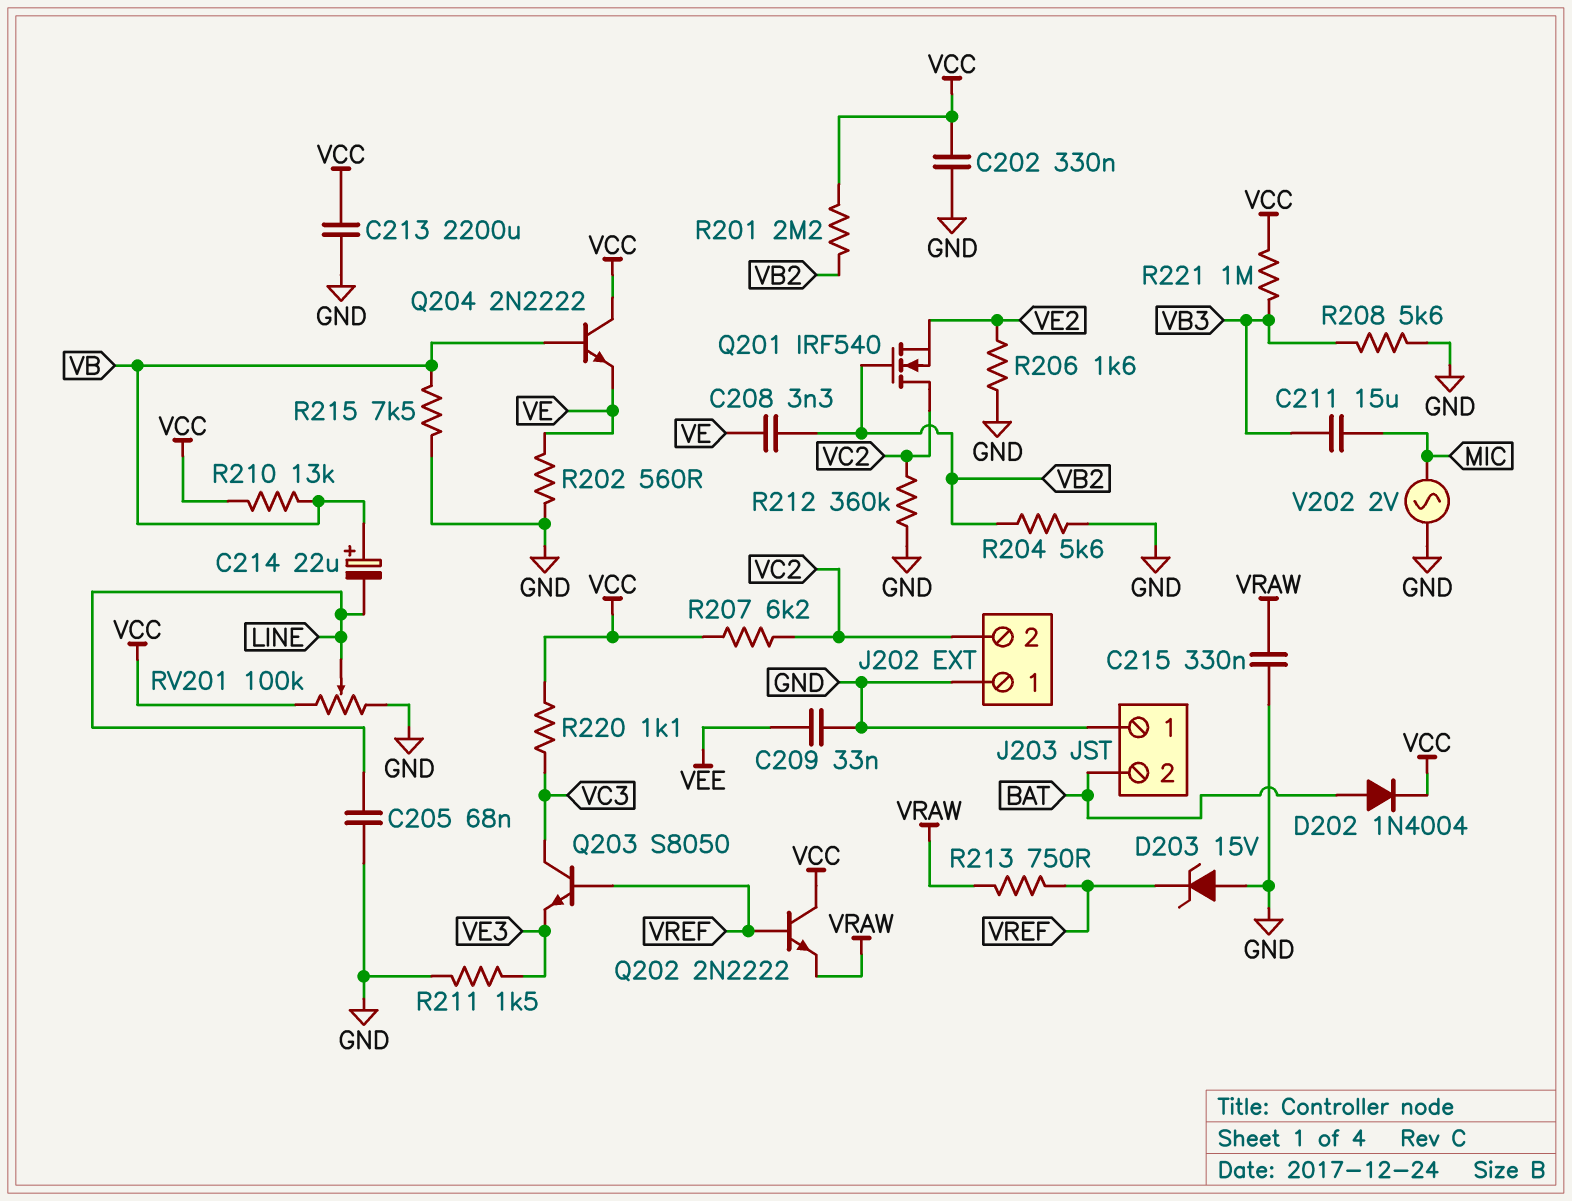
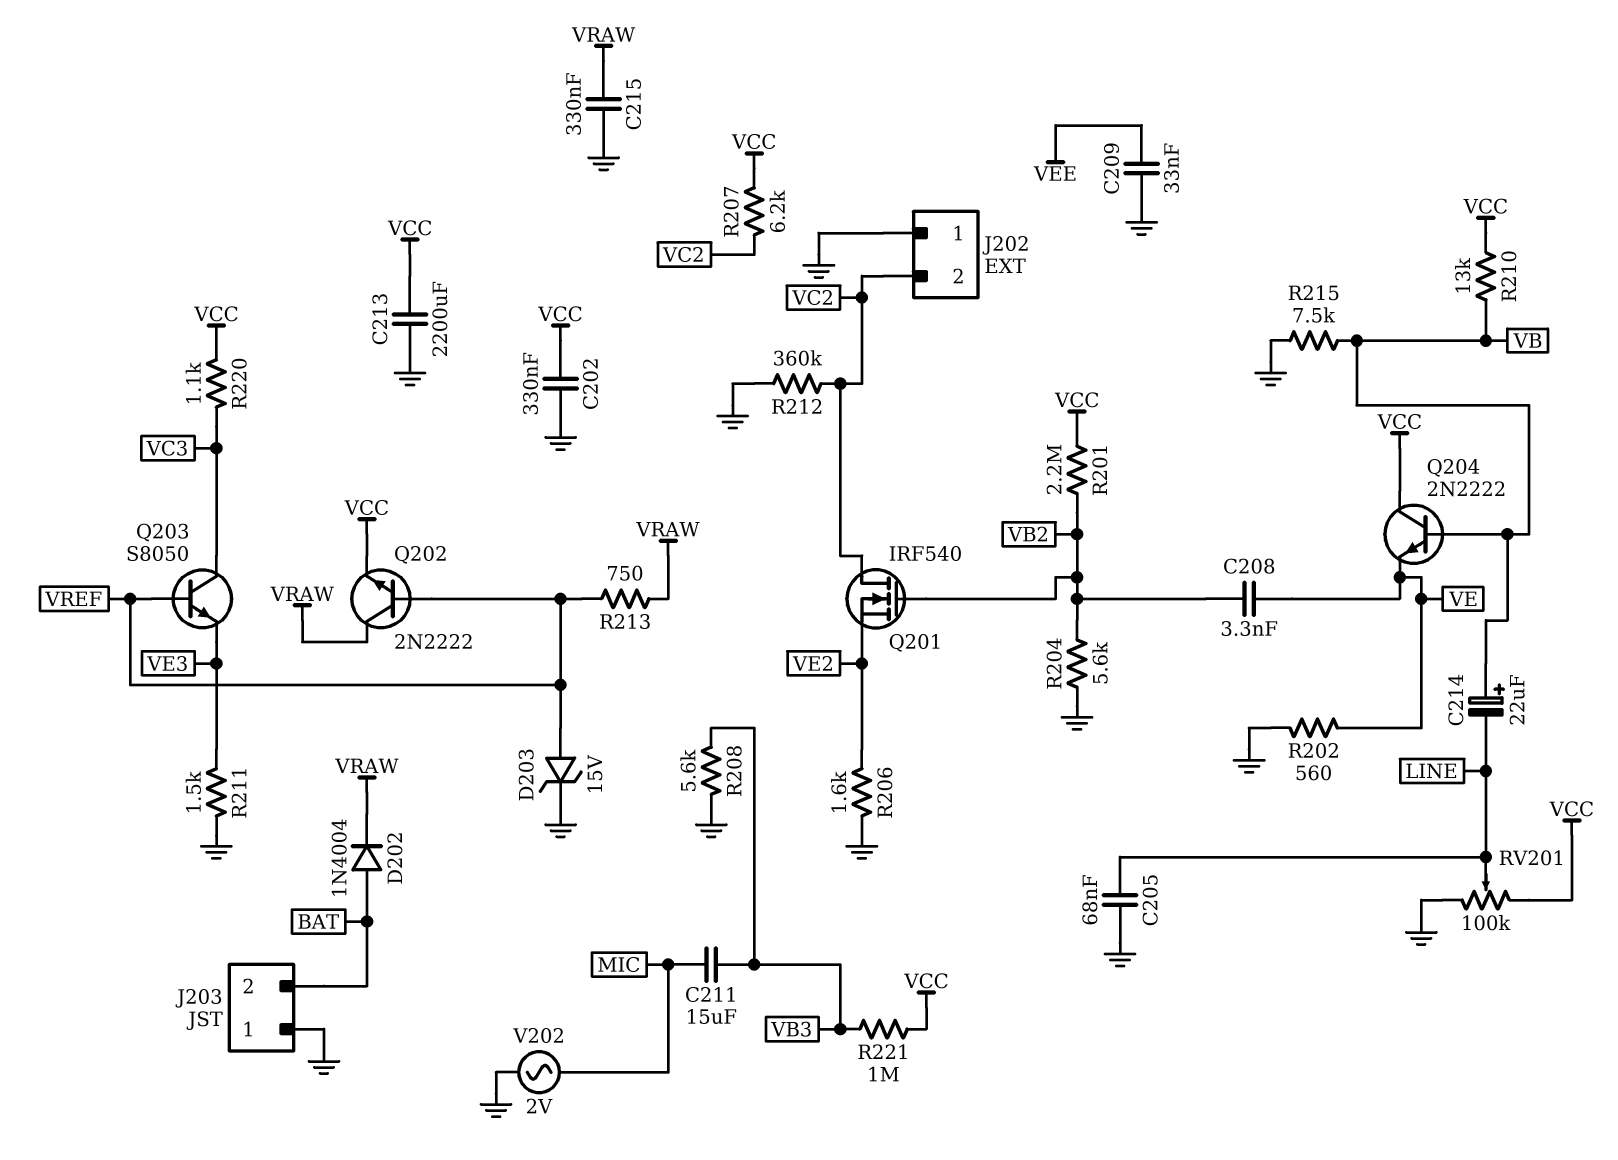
D202: diode 1N4004 (A BAT, K VCC) -> diode 1N4004 (A BAT, K VRAW)
D203: zener 15V (A GND, K VREF) -> zener 15V (A VREF, K GND)
Q202: NPN 2N2222 (B VREF, C VCC, E VRAW) -> NPN 2N2222 (B VREF, C VRAW, E VCC)

